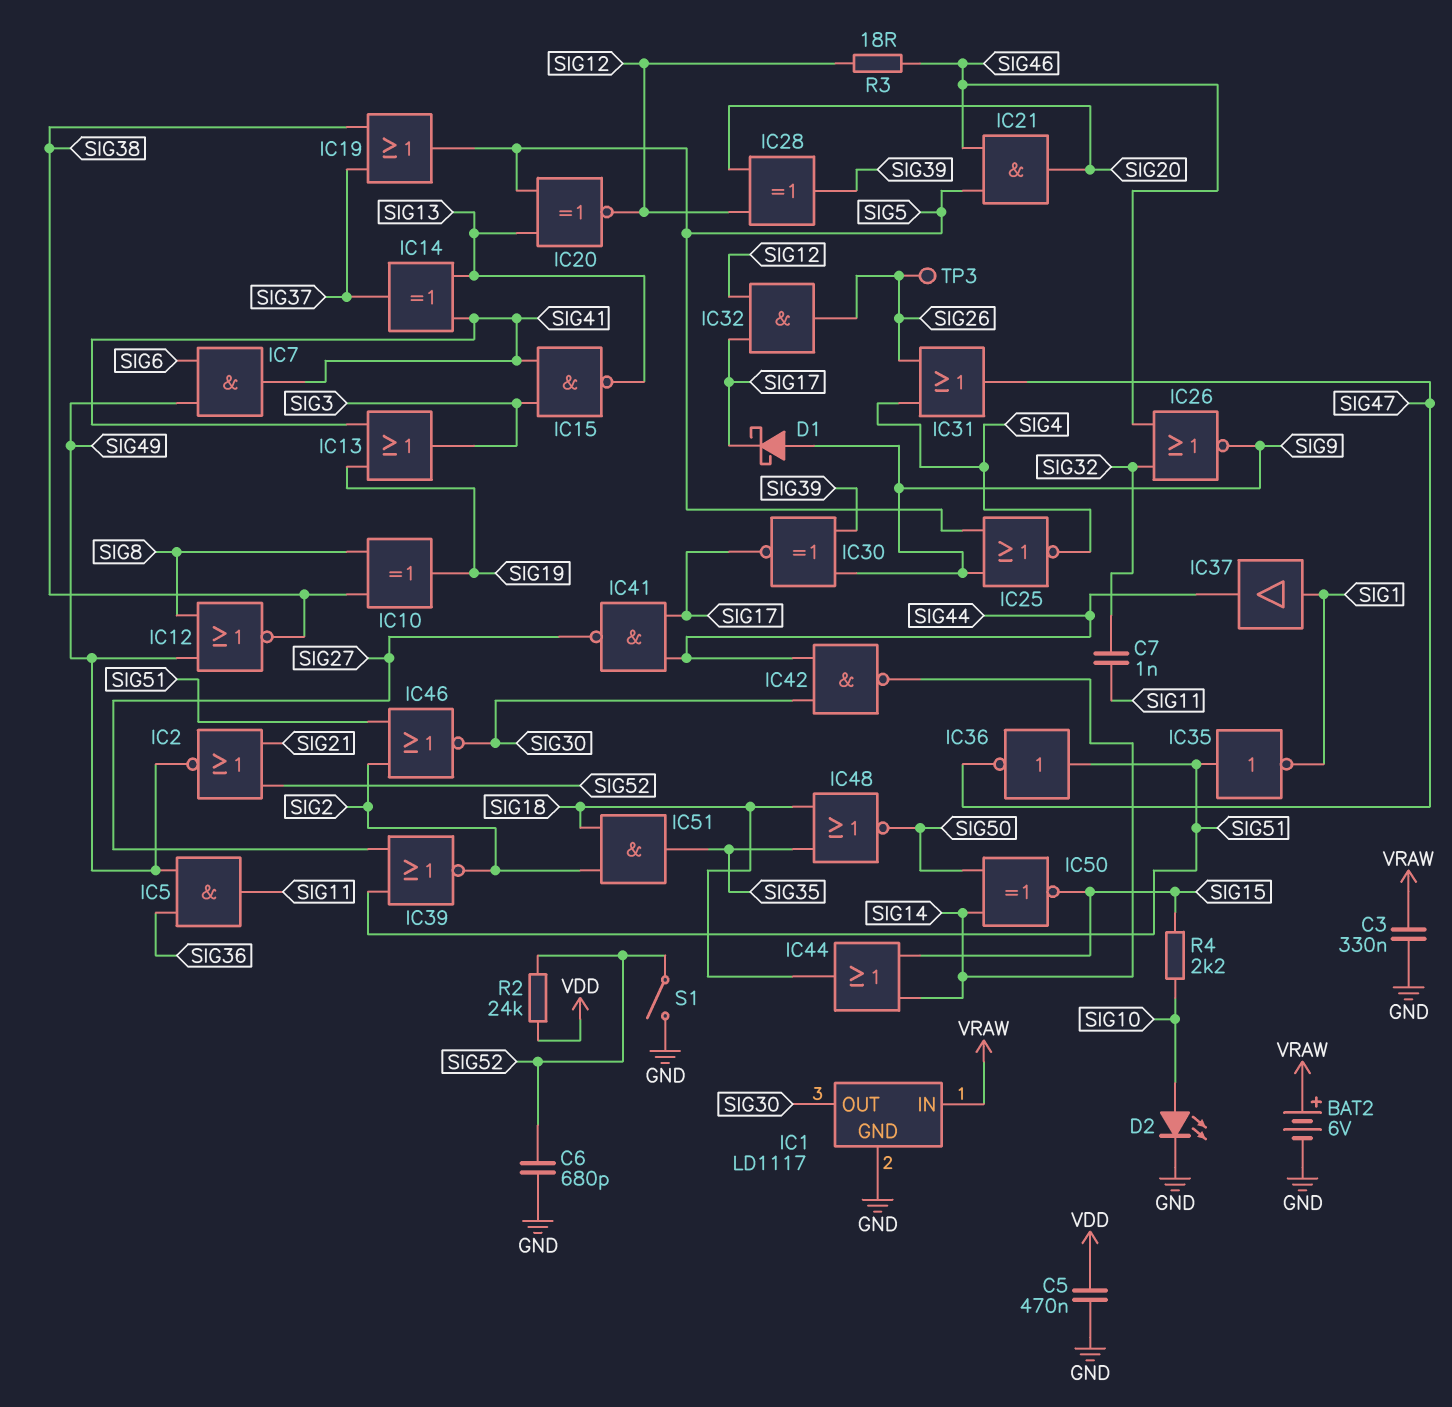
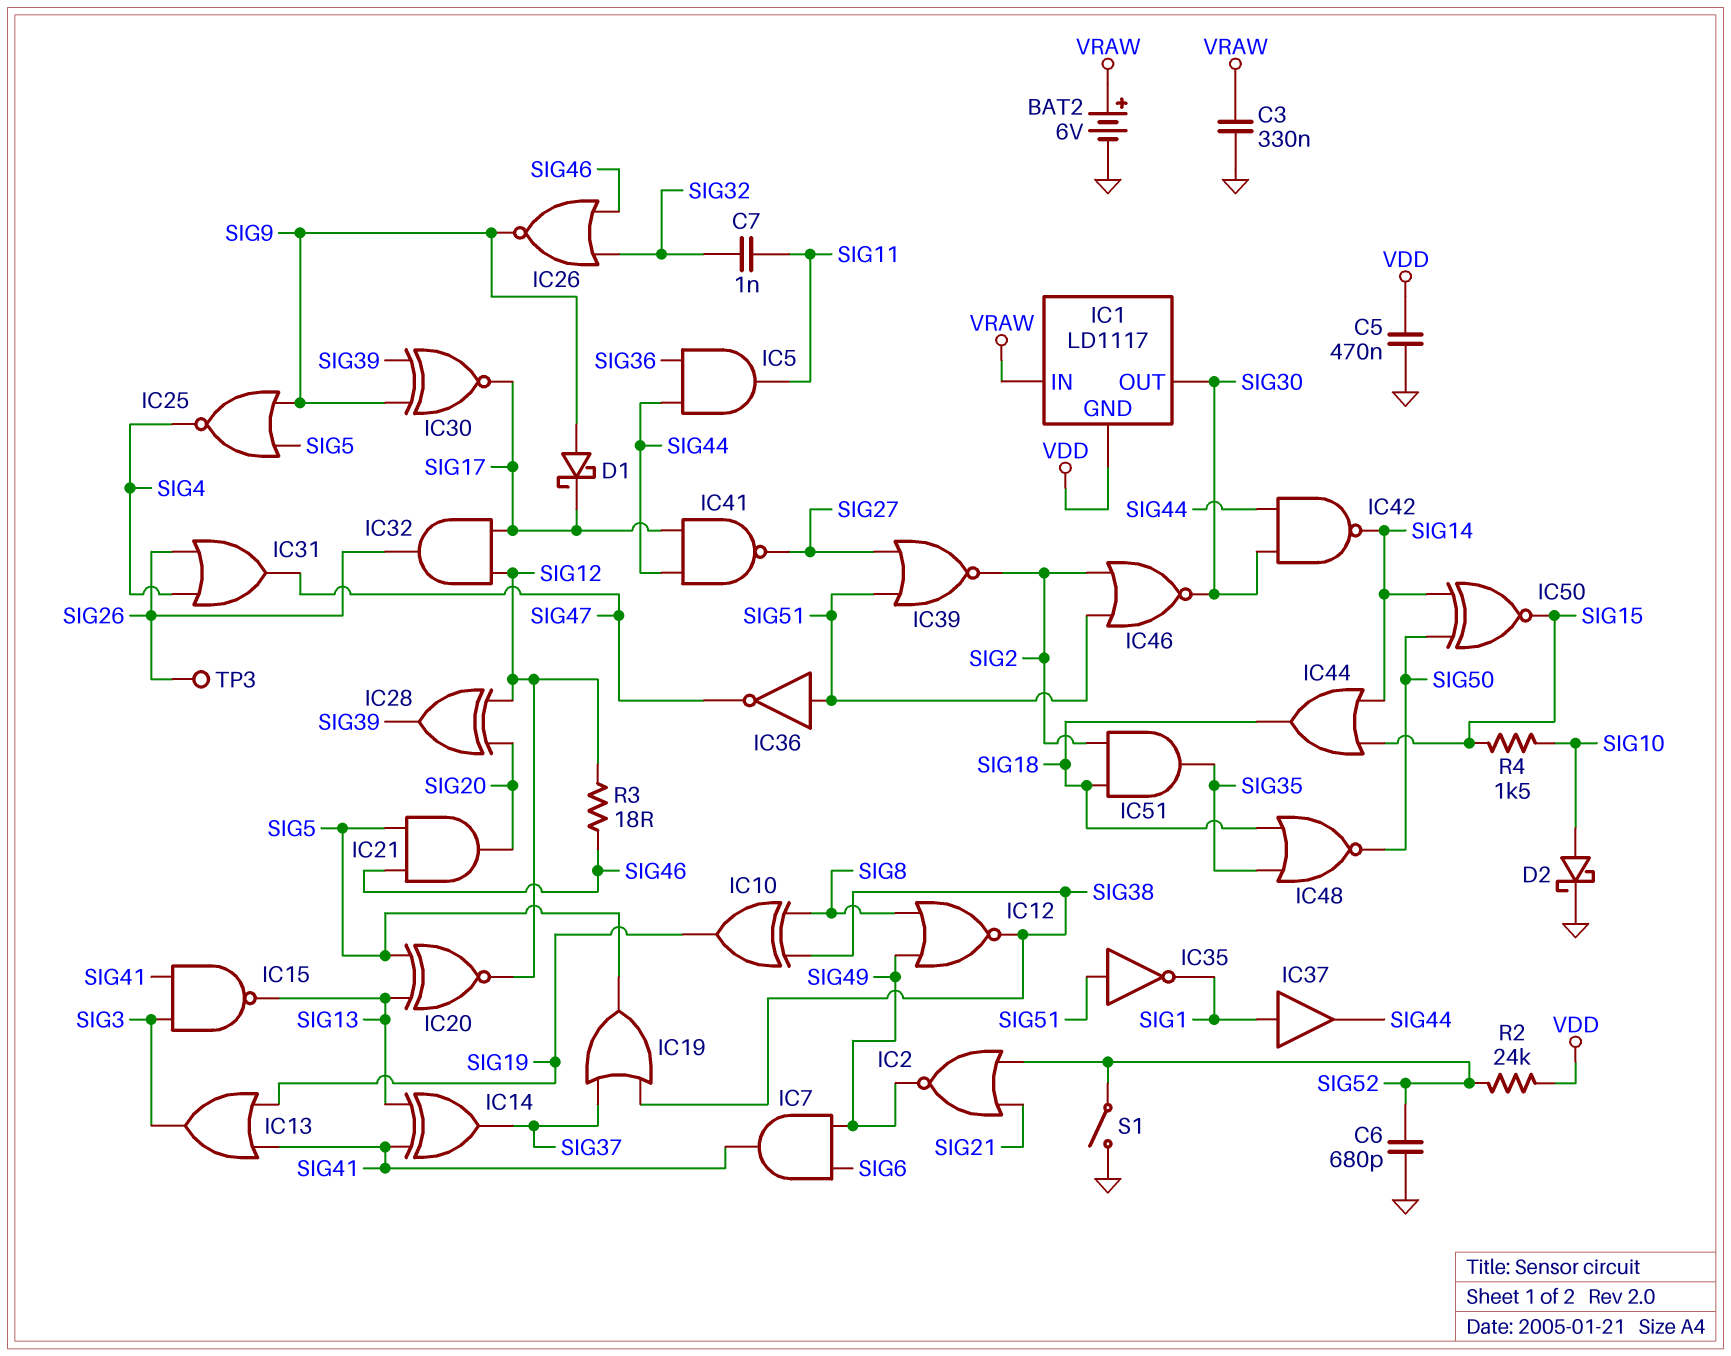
D2: LED (A SIG10, K GND) -> schottky (A SIG10, K GND)
IC1 pin GND: GND -> VDD
IC5: AND (in SIG36, in SIG49, out SIG11) -> AND (in SIG36, in SIG44, out SIG11)
R4: 2.2k (SIG10, SIG15) -> 1.5k (SIG10, SIG15)

